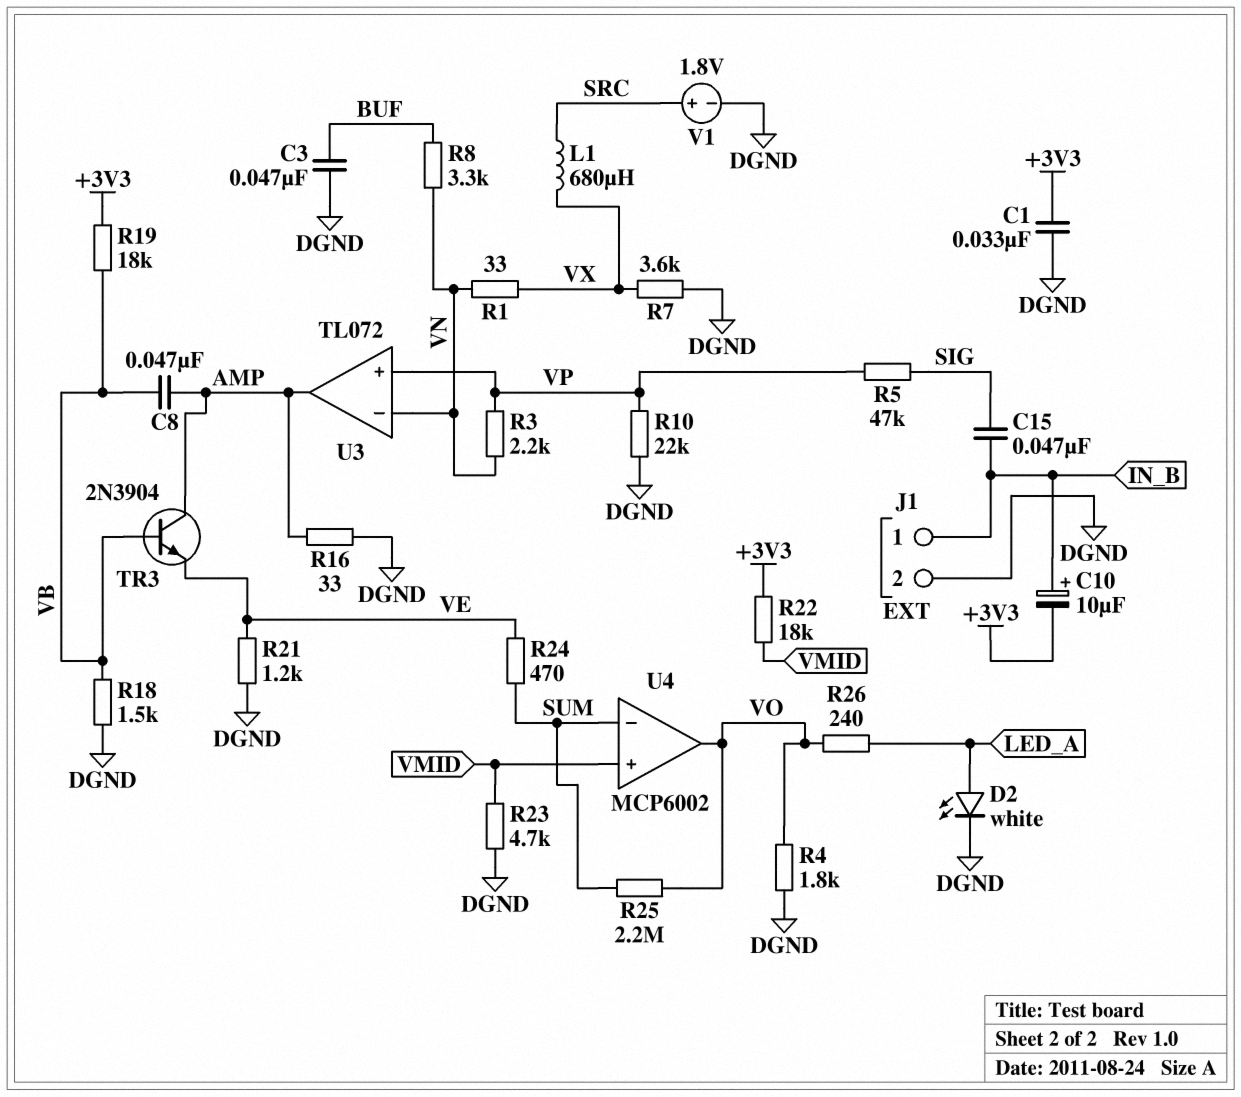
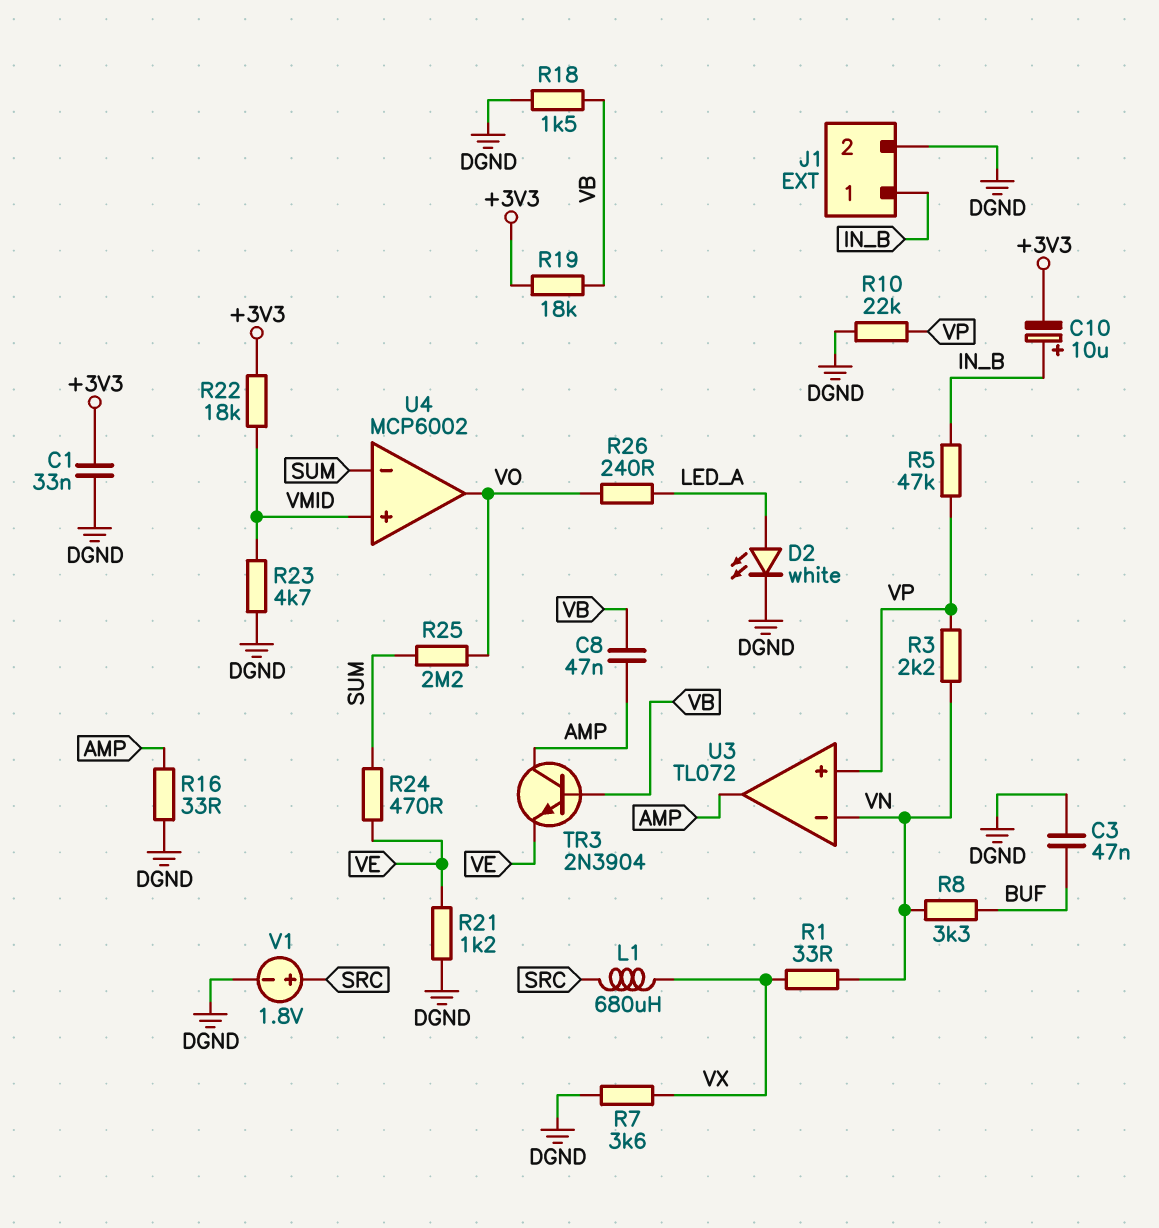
C15: 47nF (IN_B, SIG) -> none
R4: 1.8k (DGND, VO) -> none
R5: 47k (SIG, VP) -> 47k (IN_B, VP)

